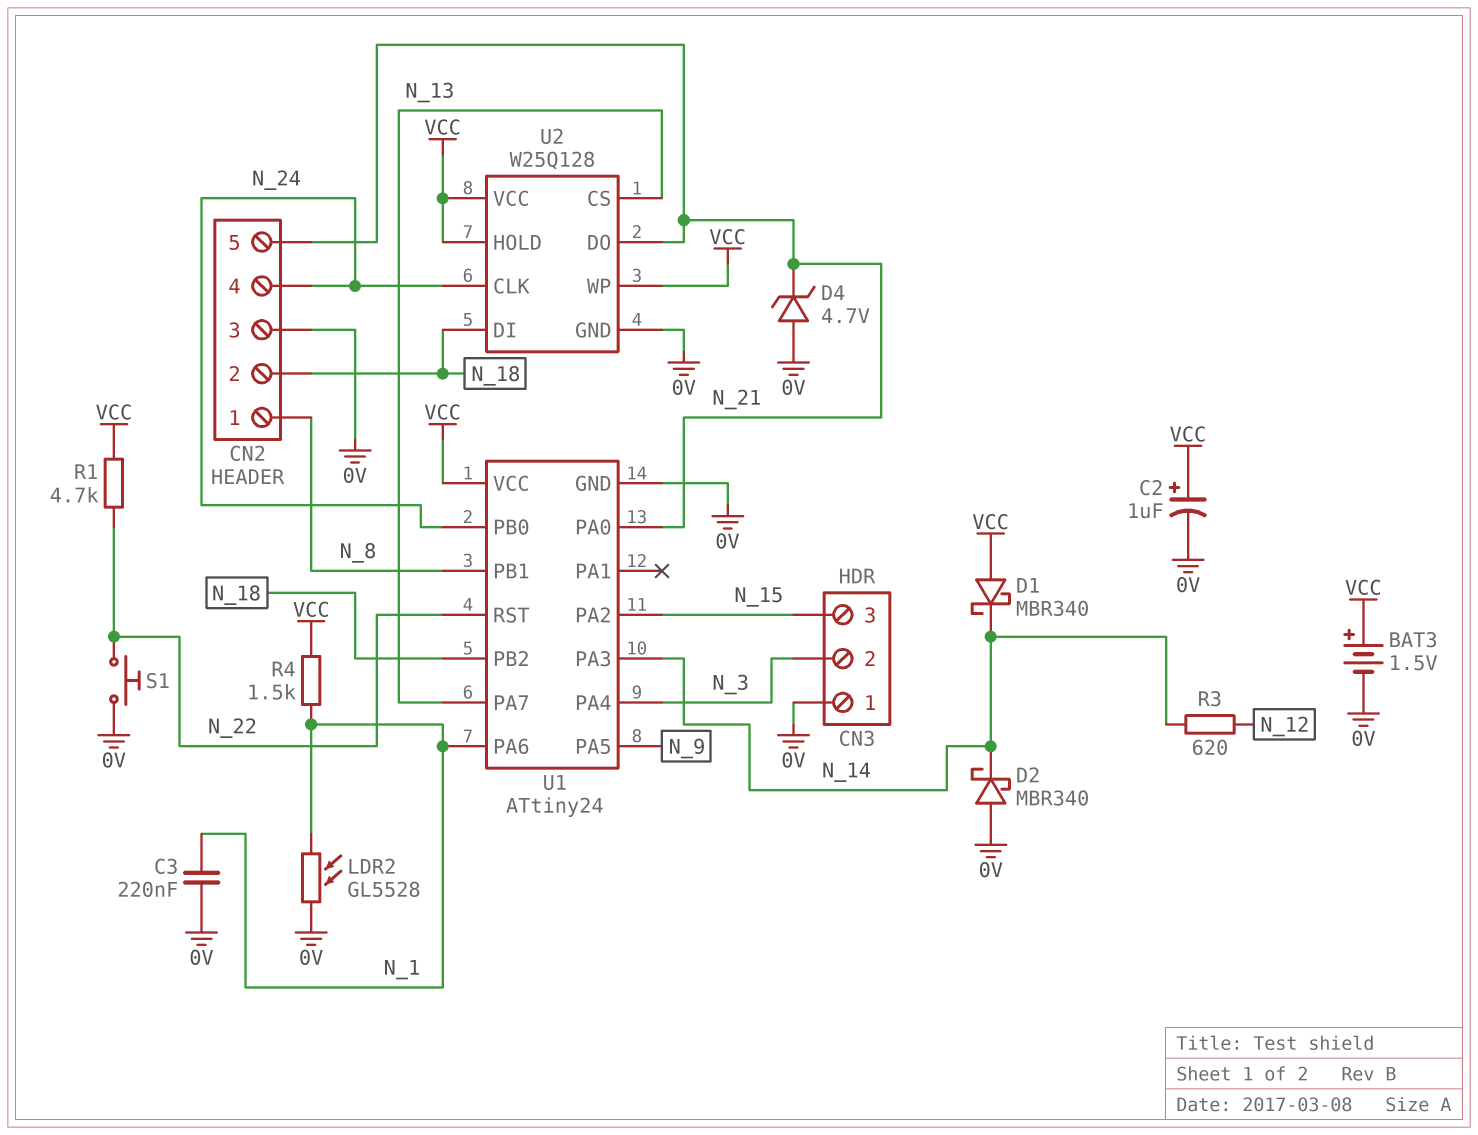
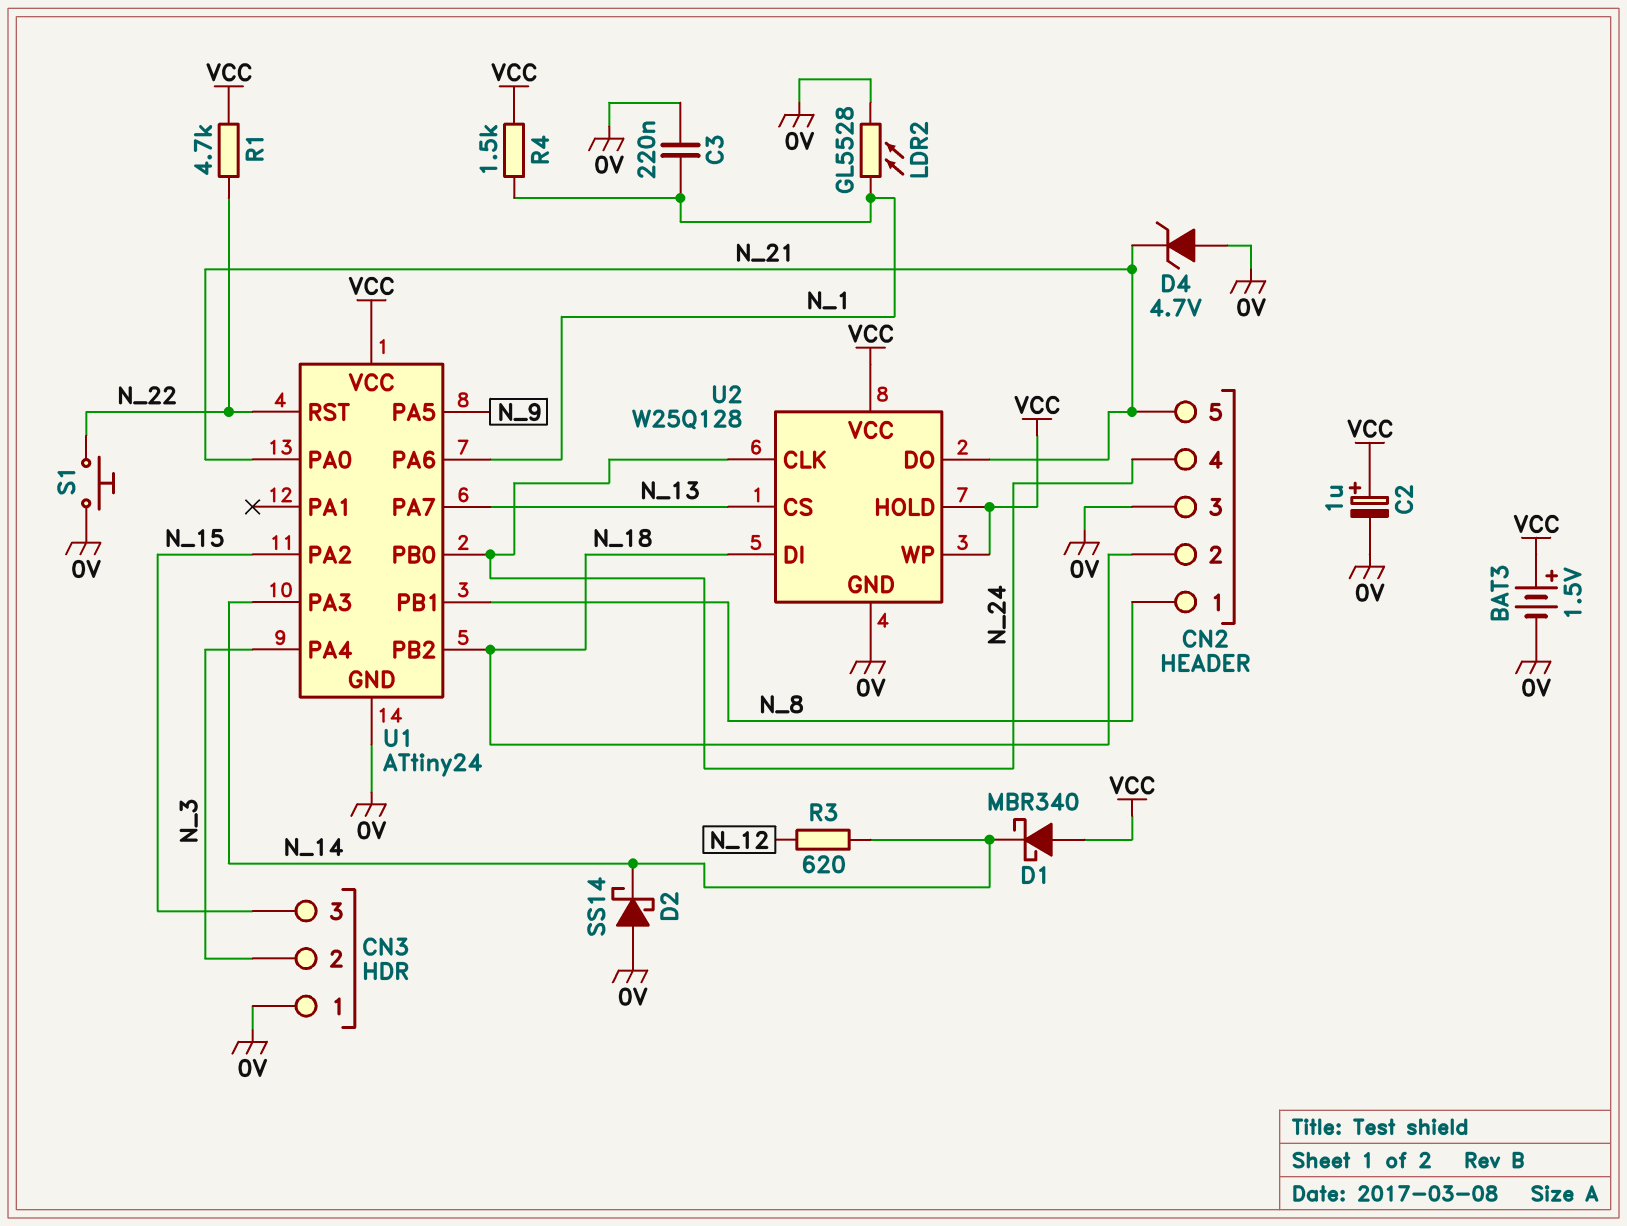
D2: schottky MBR340 (A 0V, K N_14) -> schottky SS14 (A 0V, K N_14)

